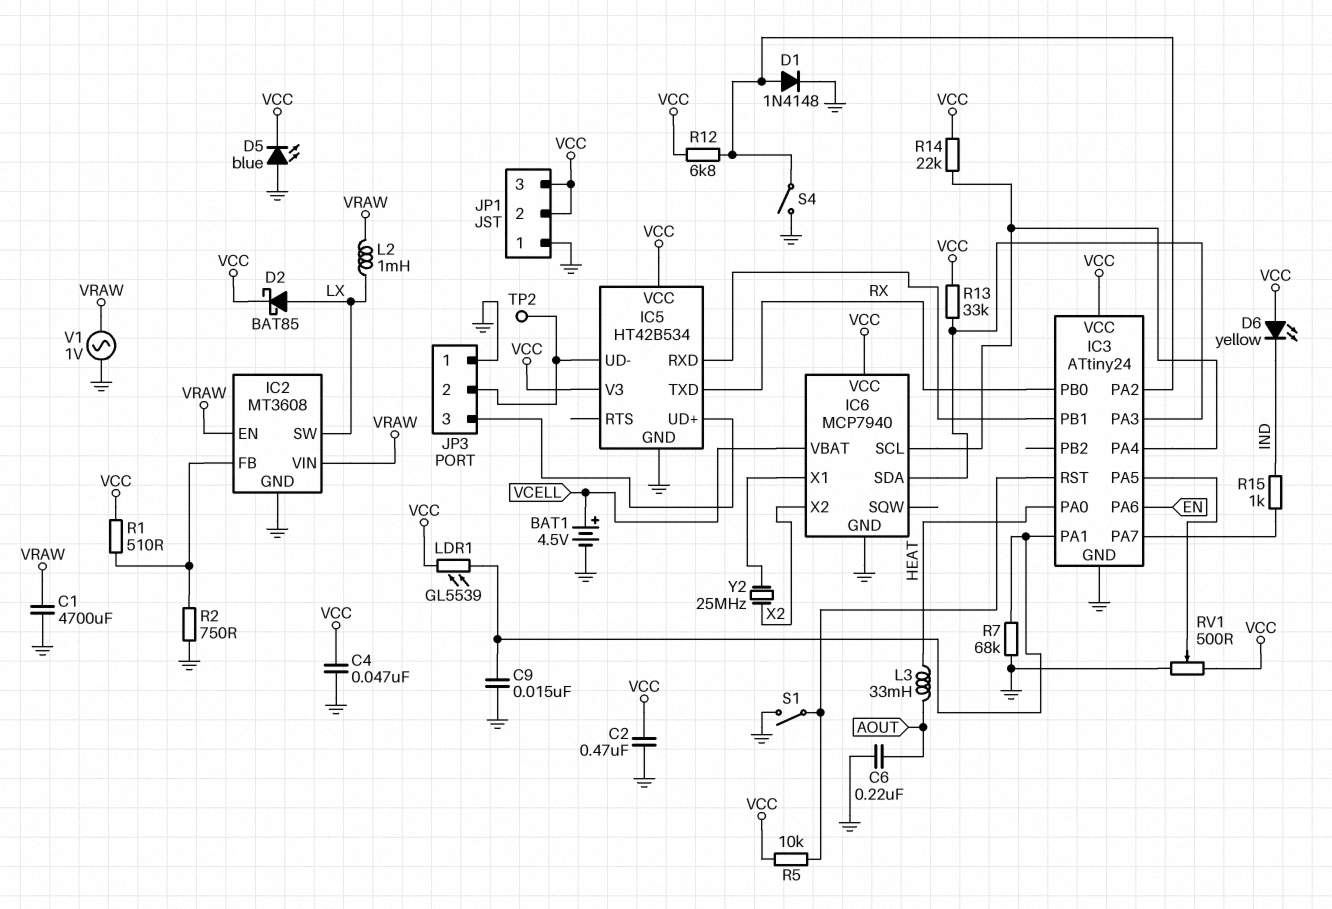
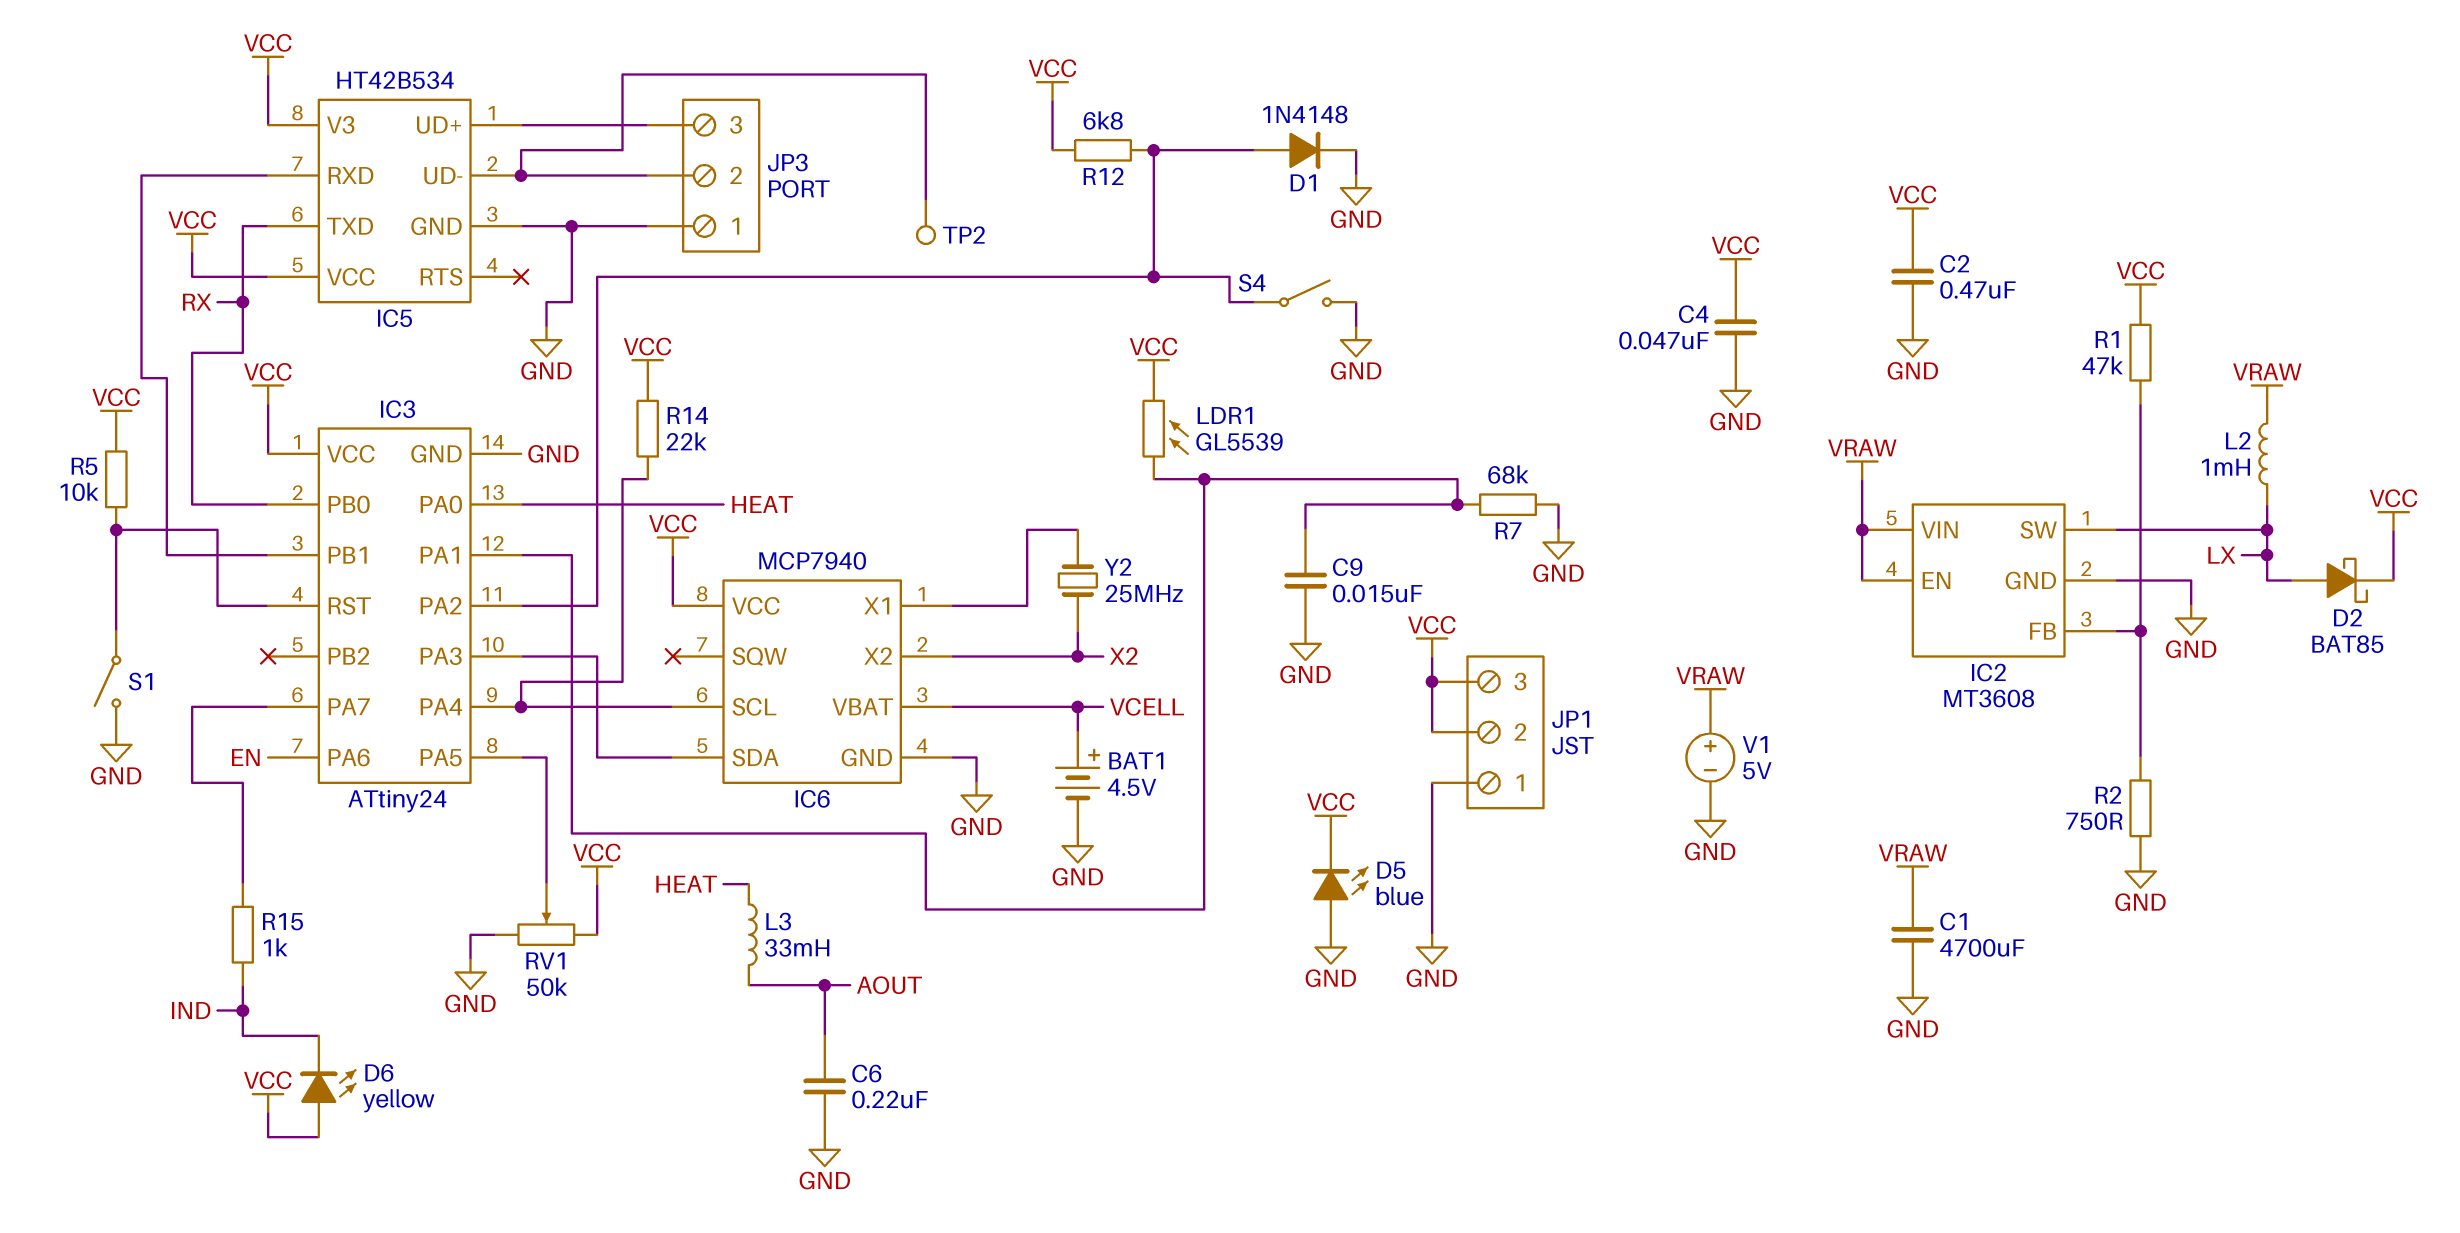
R1: 510 (IC2/FB, VCC) -> 47k (IC2/FB, VCC)
R13: 33k (IC3/PA3, VCC) -> none
RV1: 500 (GND, VCC, wiper IC3/PA5) -> 50k (GND, VCC, wiper IC3/PA5)
V1: AC 1V (GND, VRAW) -> 5V (plus VRAW, minus GND)

